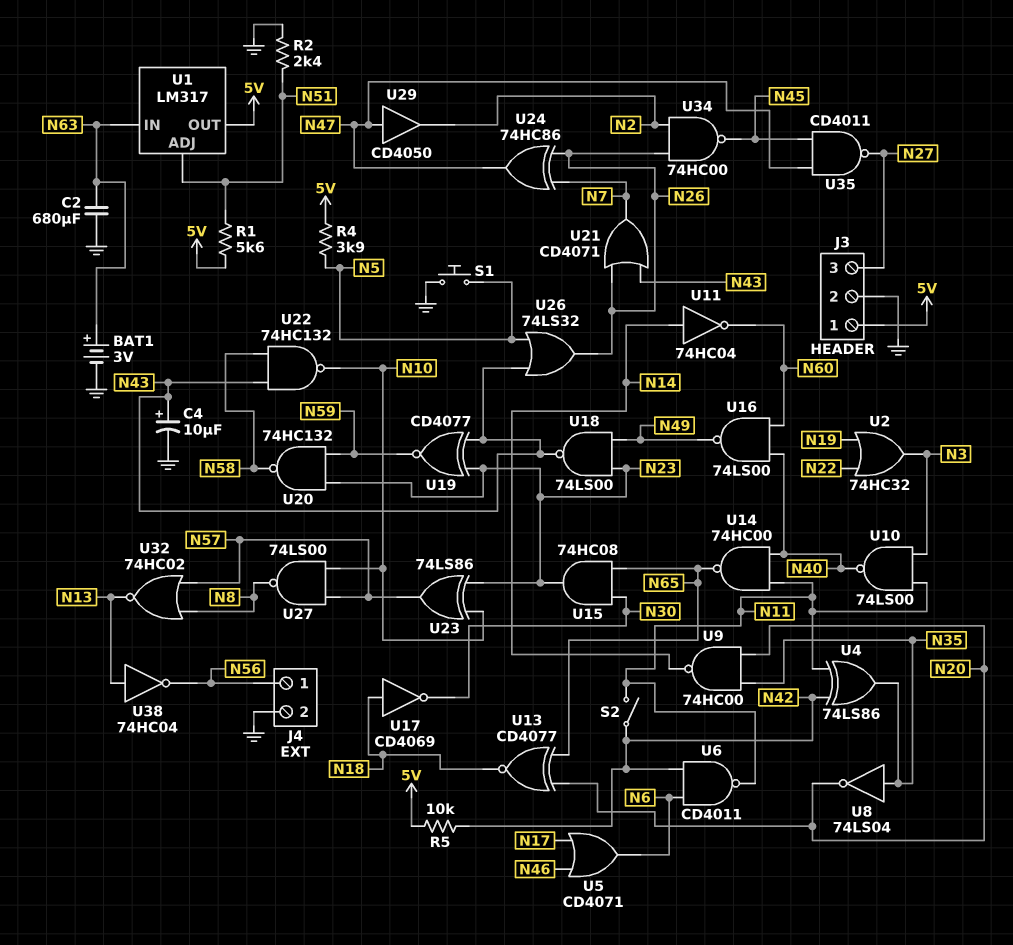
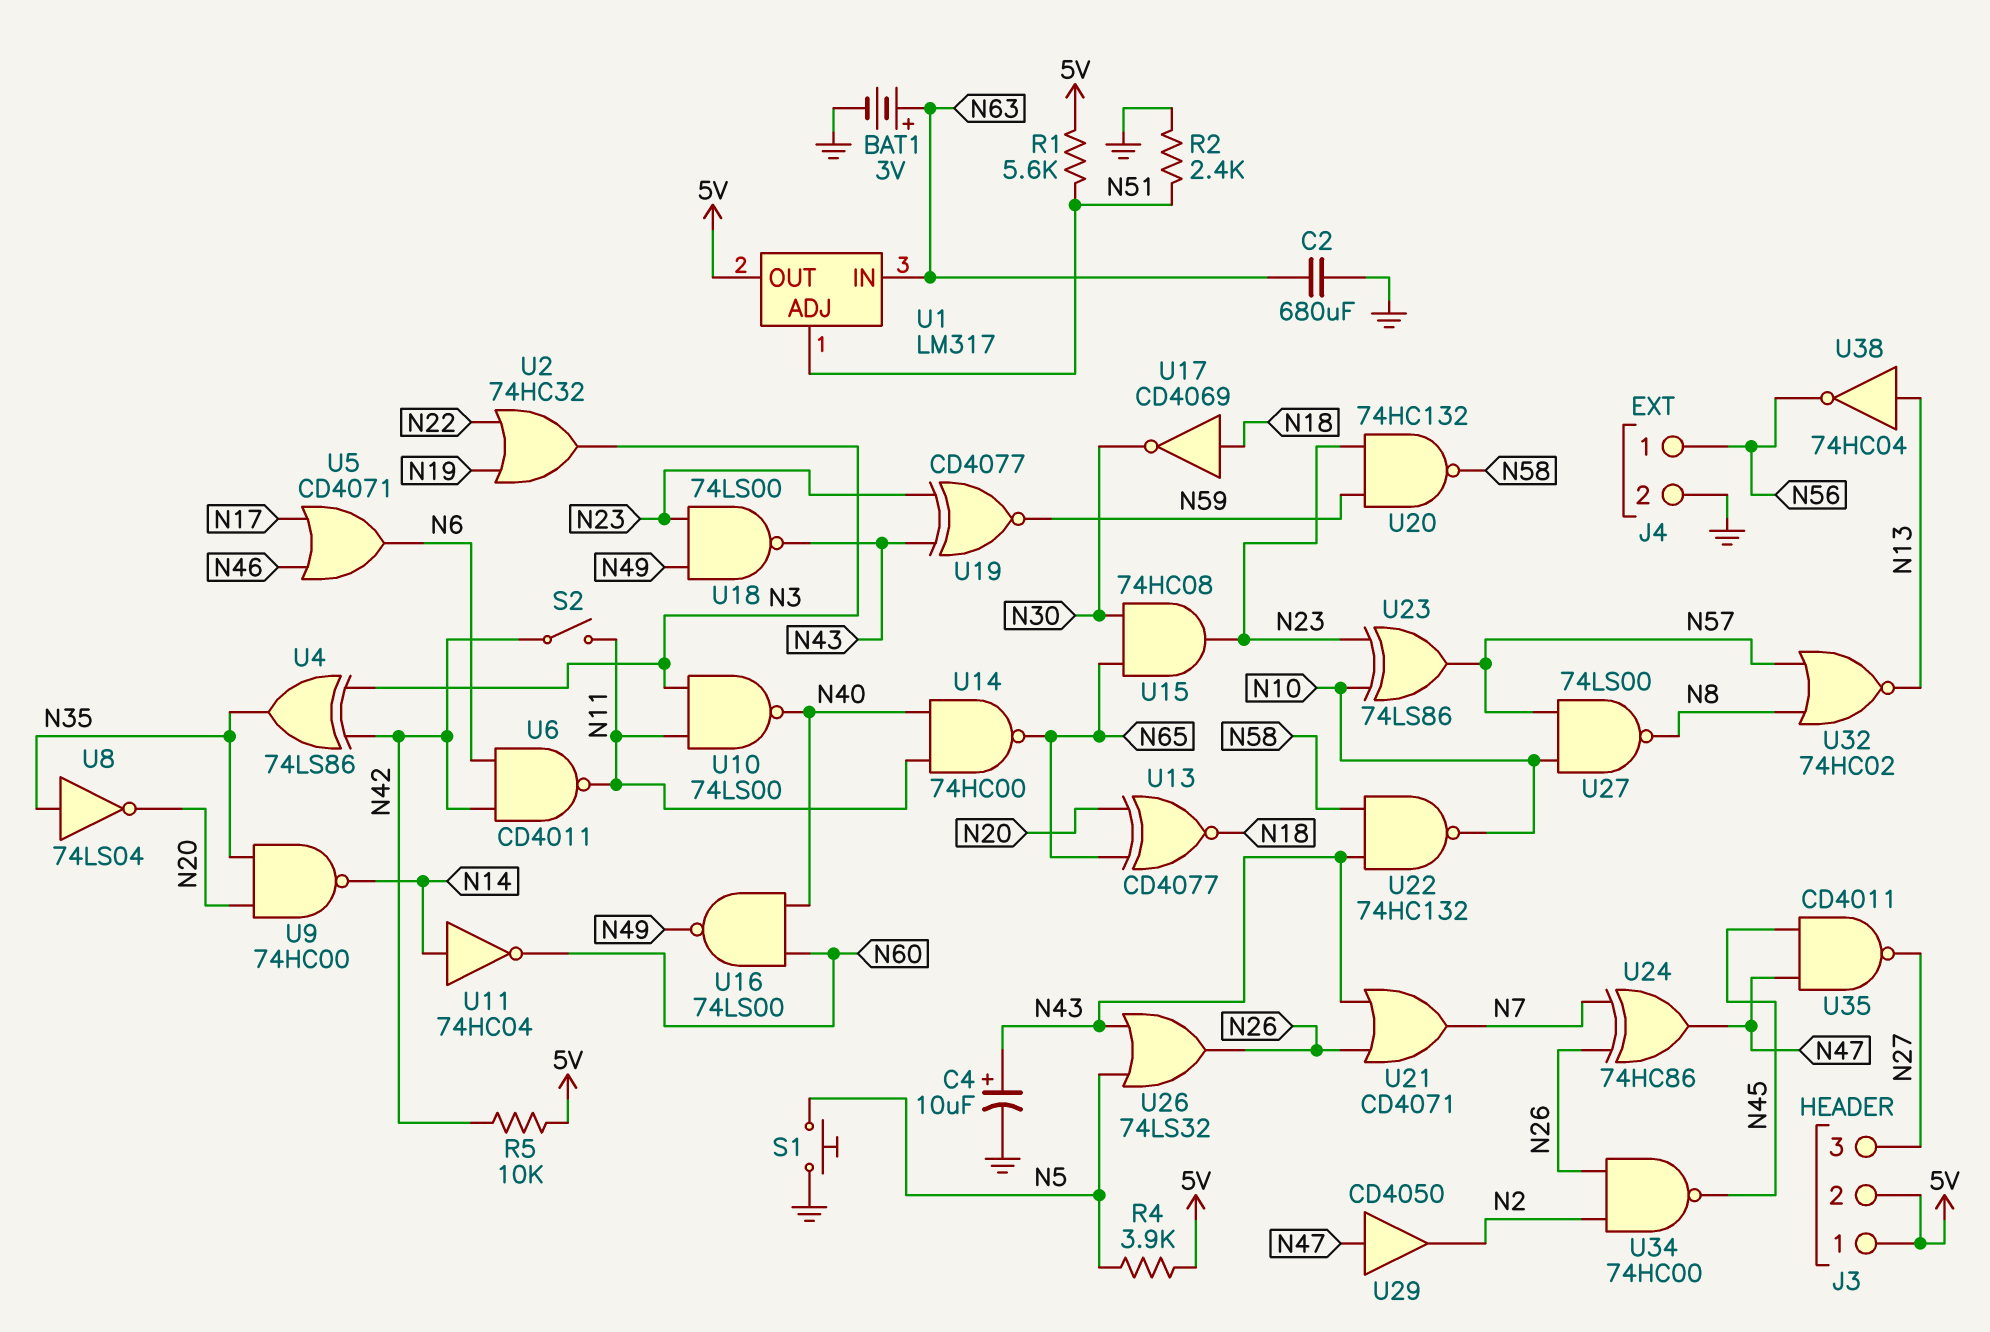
J3 pin 2: GND -> 5V
U4: XOR 74LS86 (in N11, in N42, out N35) -> XOR 74LS86 (in N3, in N42, out N35)

